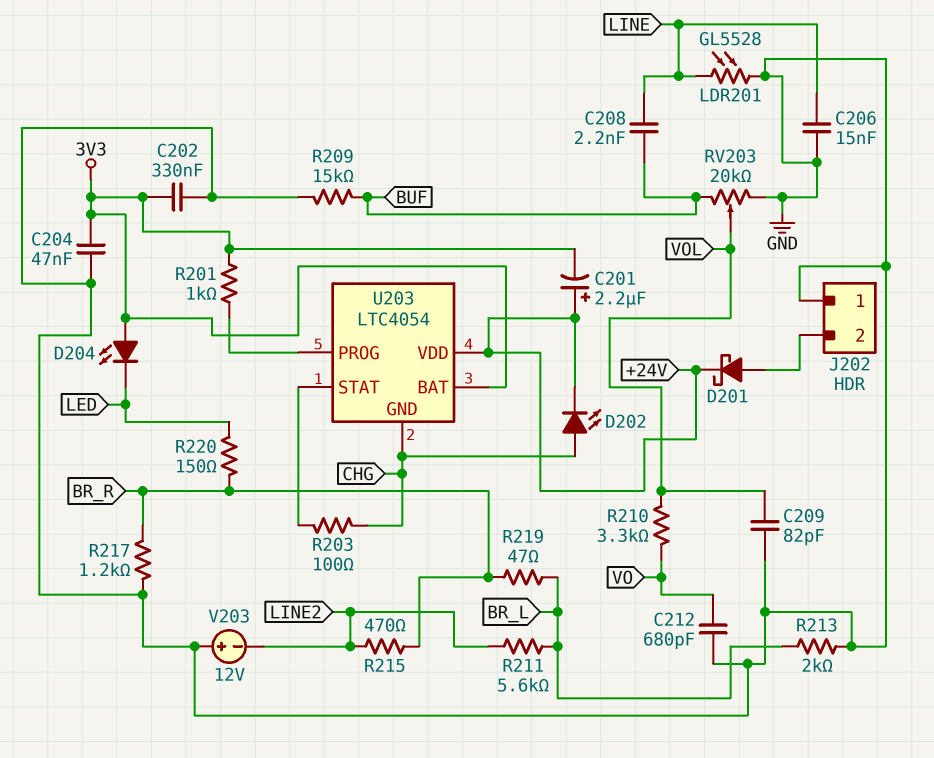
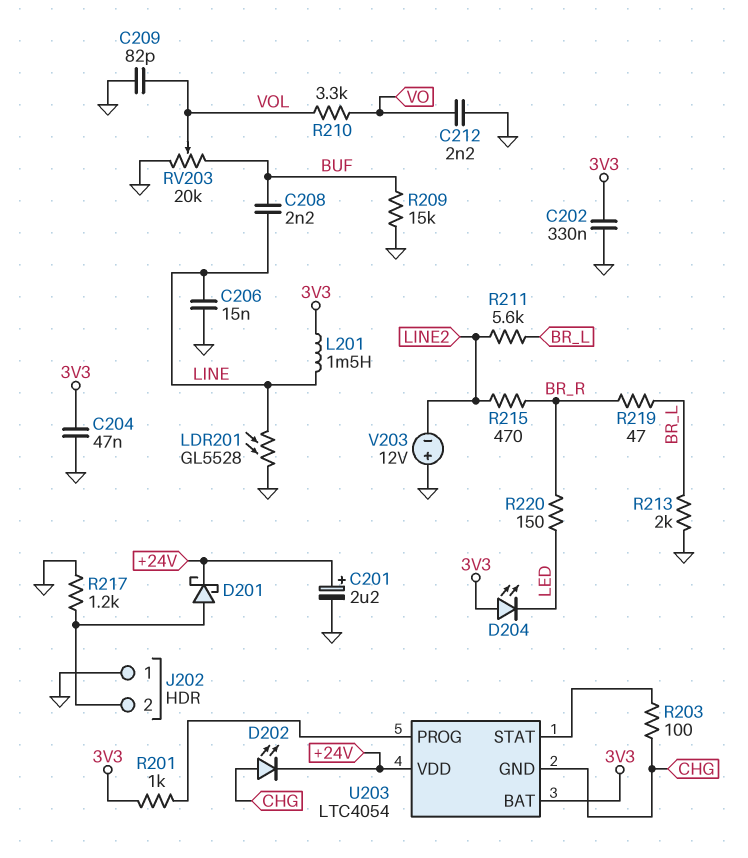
C201: 2.2uF (plus +24V, minus 3V3) -> 2.2uF (plus +24V, minus GND)
C212: 680pF (GND, VO) -> 2.2nF (GND, VO)
L201: none -> 1.5mH (3V3, LINE)
R217: 1.2k (BR_R, GND) -> 1.2k (GND, J202/2)

